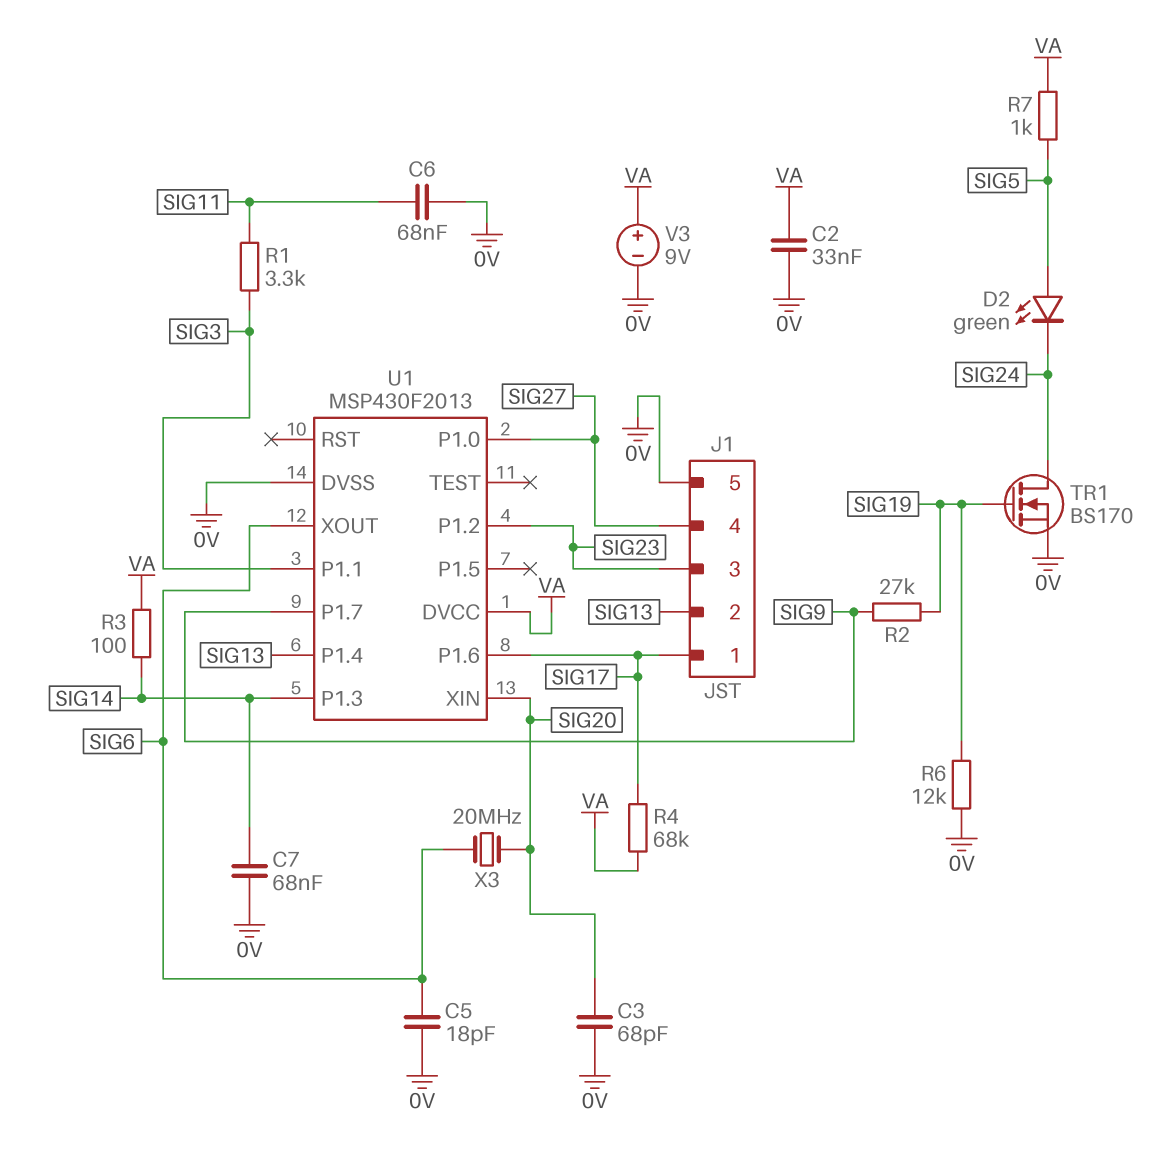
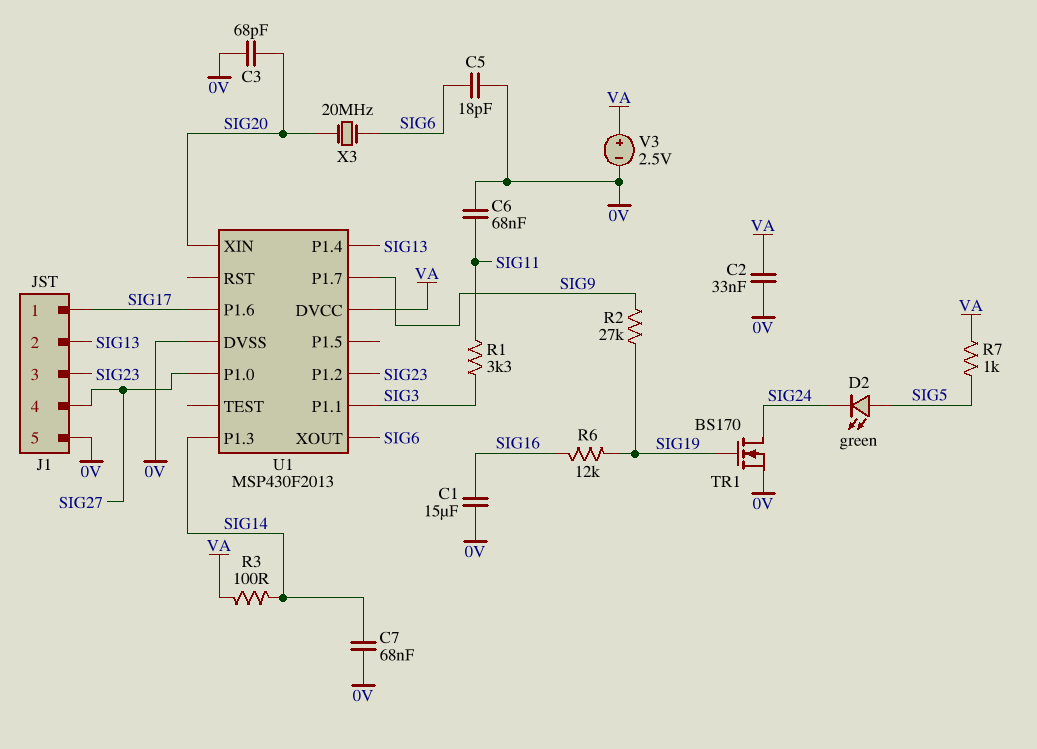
C1: none -> 15uF (0V, SIG16)
R4: 68k (SIG17, VA) -> none
R6: 12k (0V, SIG19) -> 12k (SIG16, SIG19)
V3: 9V (plus VA, minus 0V) -> 2.5V (plus VA, minus 0V)

